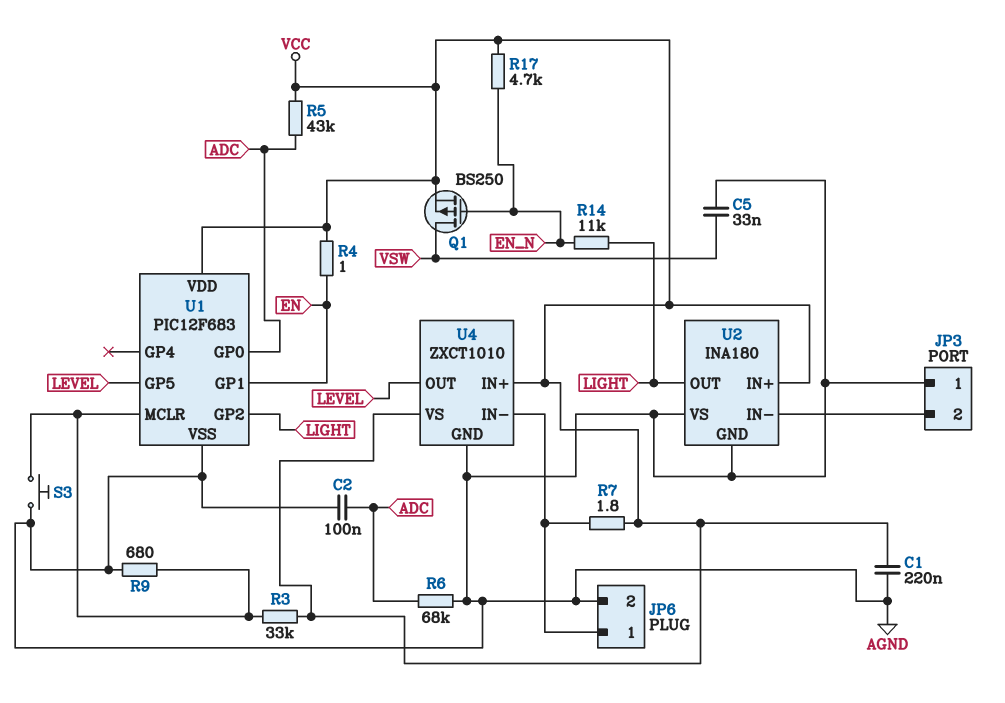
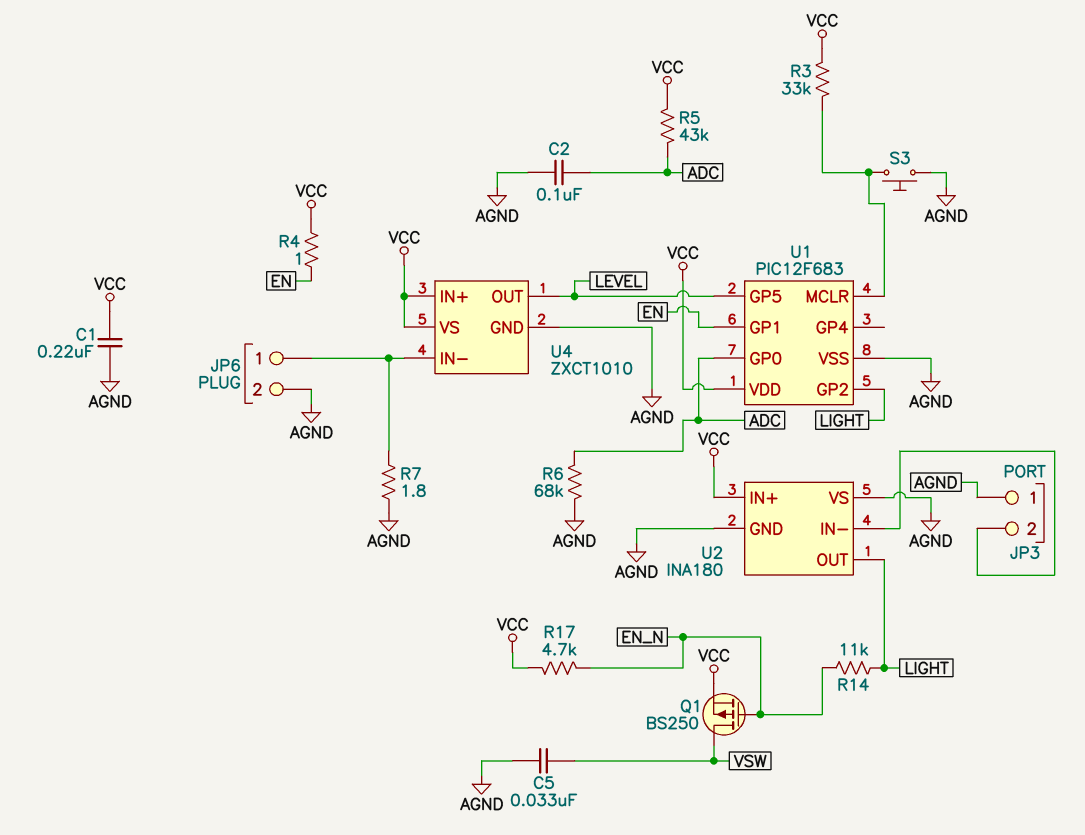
R7: 1.8 (JP6/1, VCC) -> 1.8 (AGND, JP6/1)
R9: 680 (AGND, U1/MCLR) -> none

